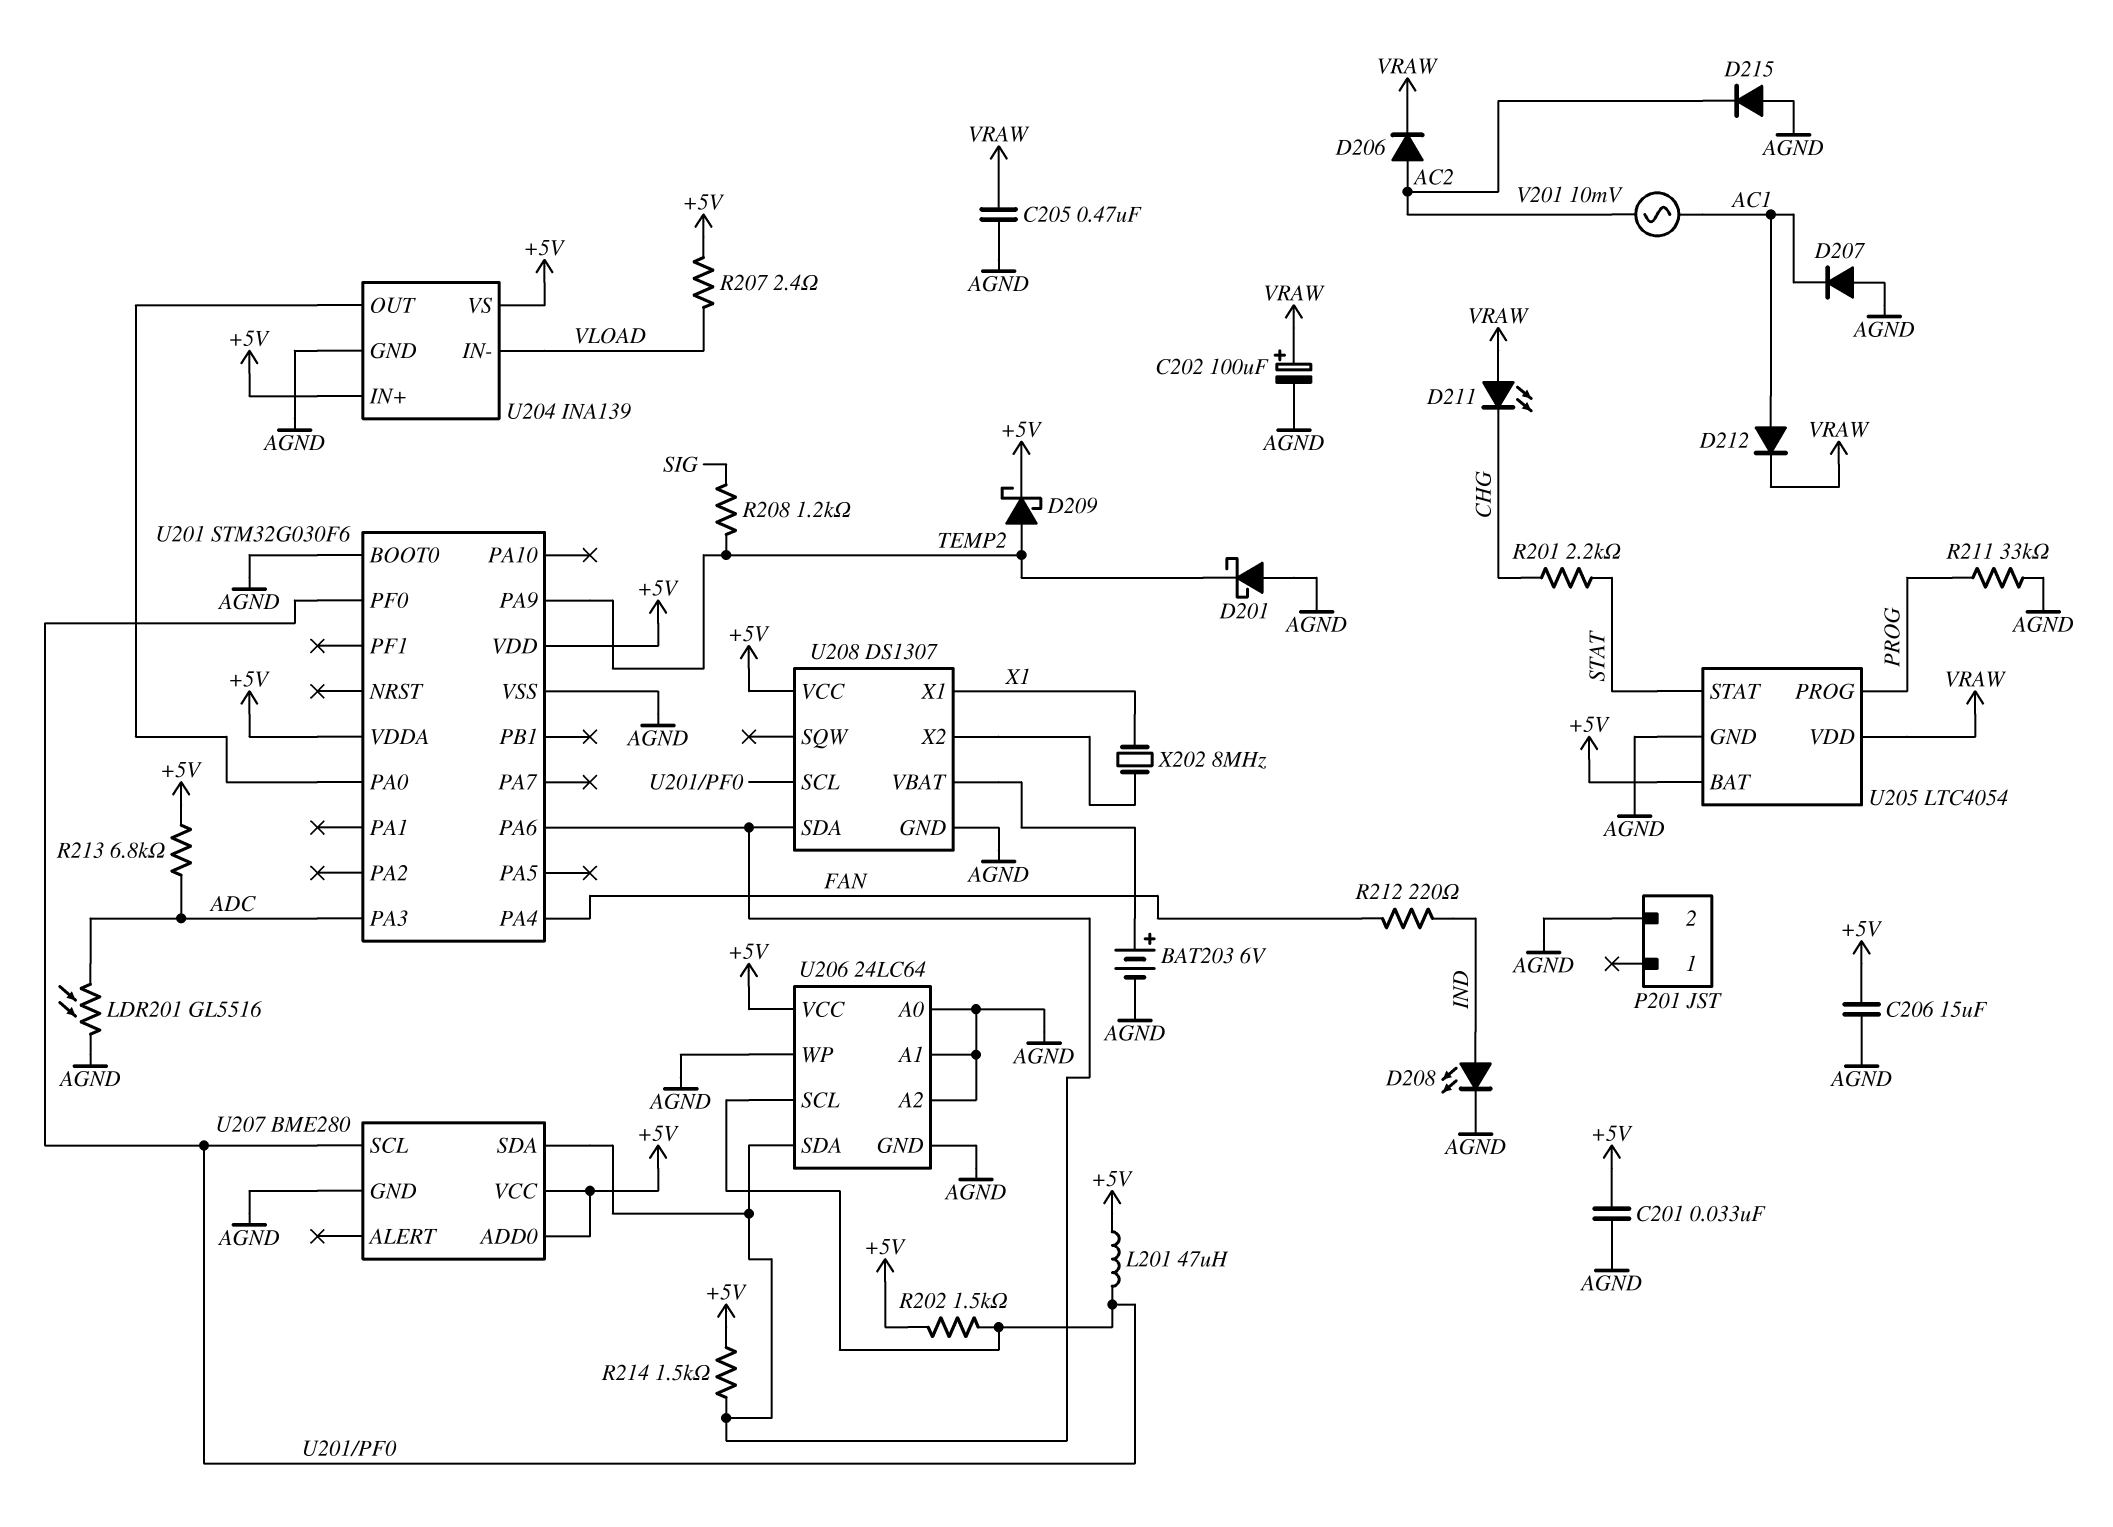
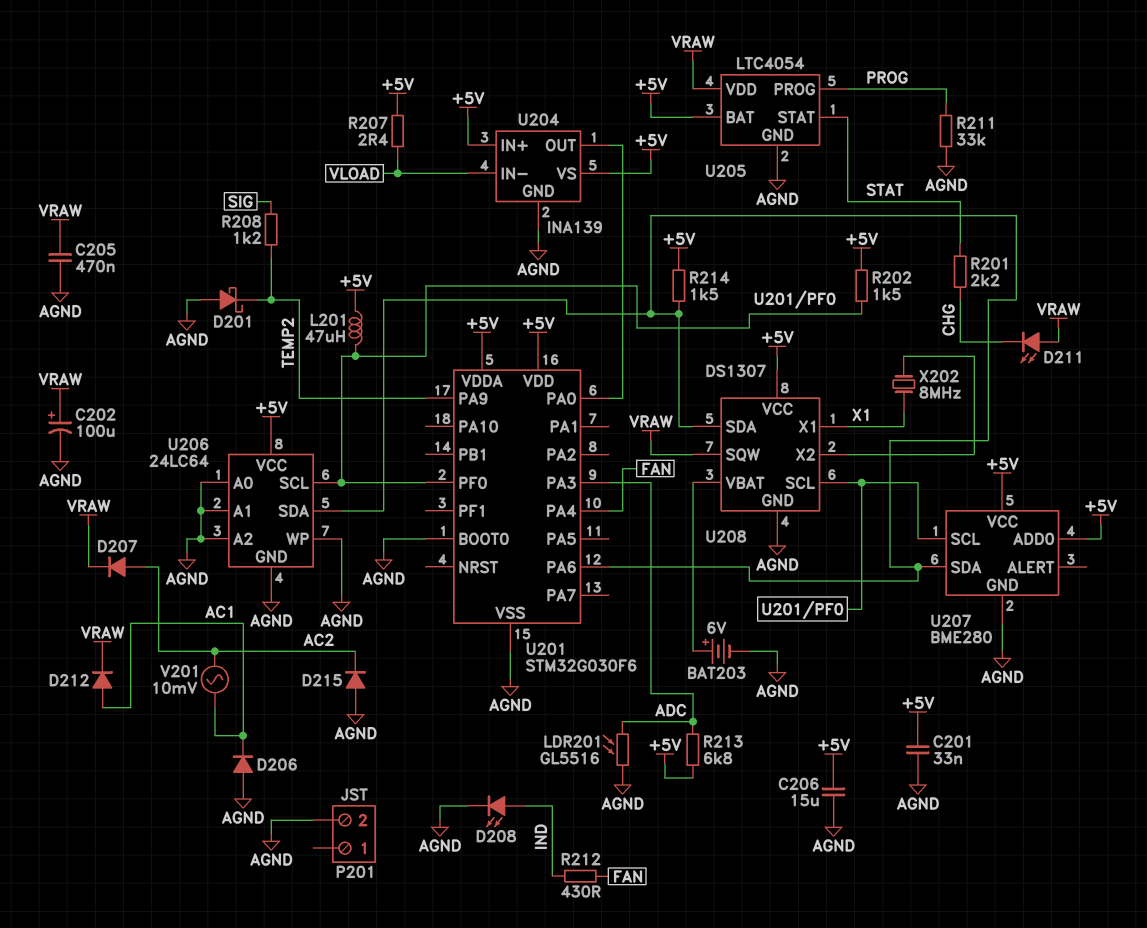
D206: diode (A AC2, K VRAW) -> diode (A AGND, K AC1)
D207: diode (A AGND, K AC1) -> diode (A AC2, K VRAW)
D209: schottky (A TEMP2, K +5V) -> none
R212: 220 (FAN, IND) -> 430 (FAN, IND)
U208 pin SQW: none -> VRAW

